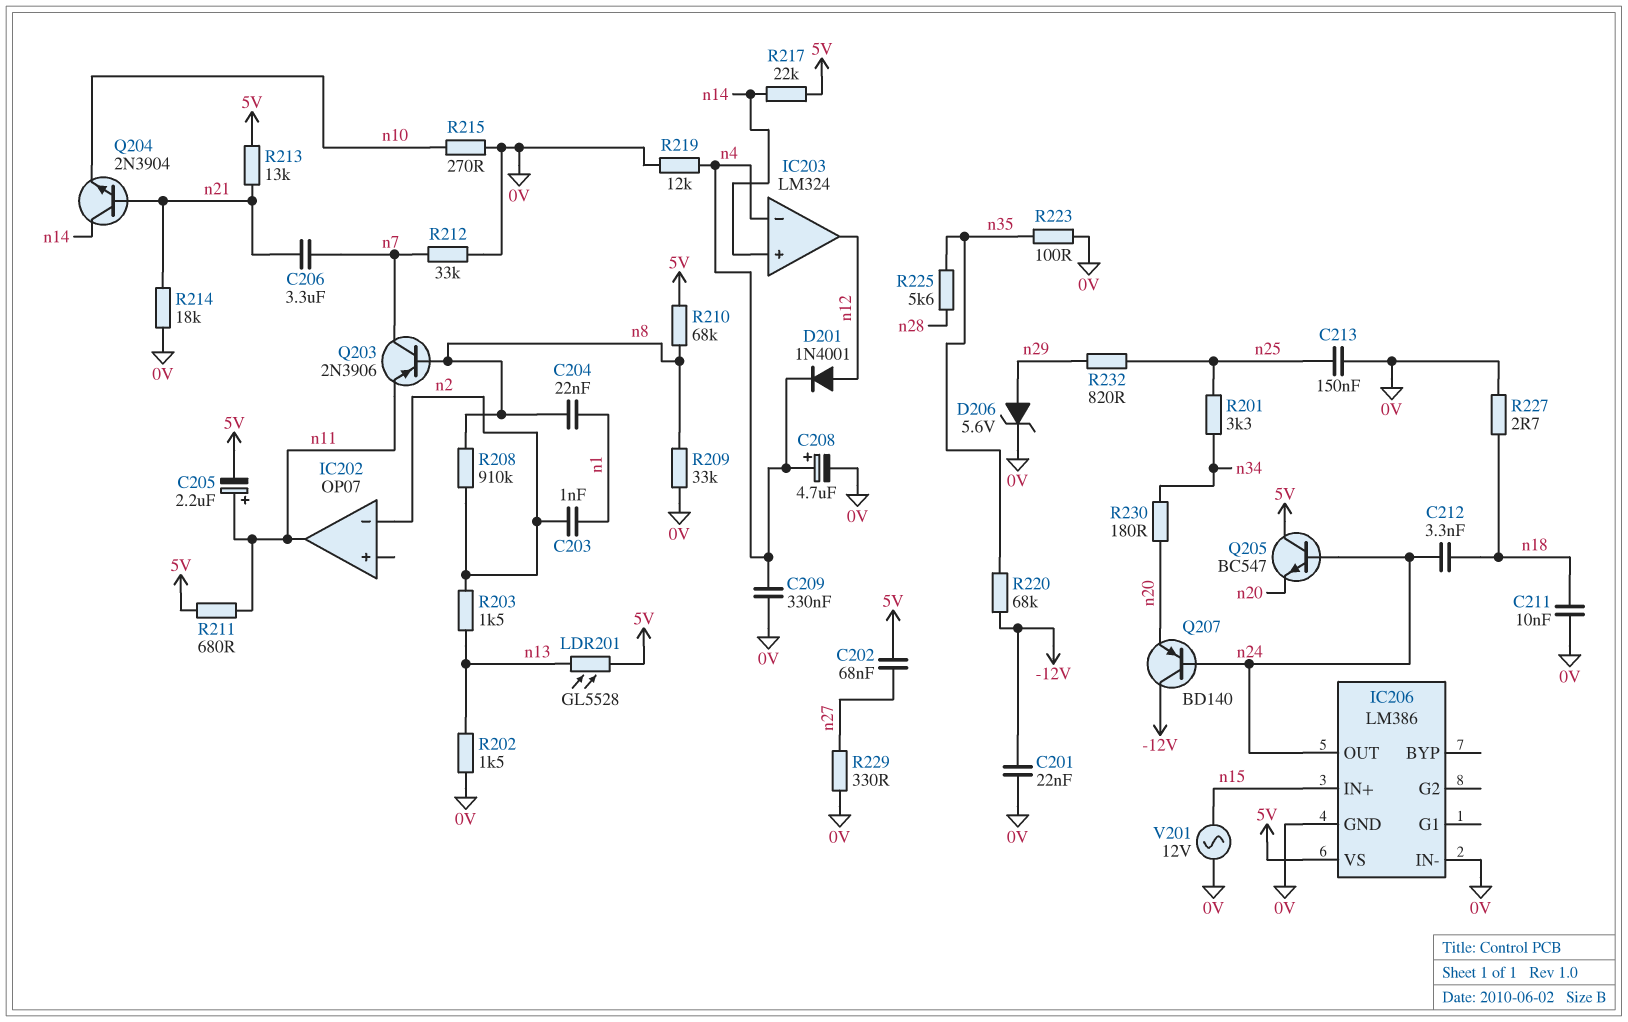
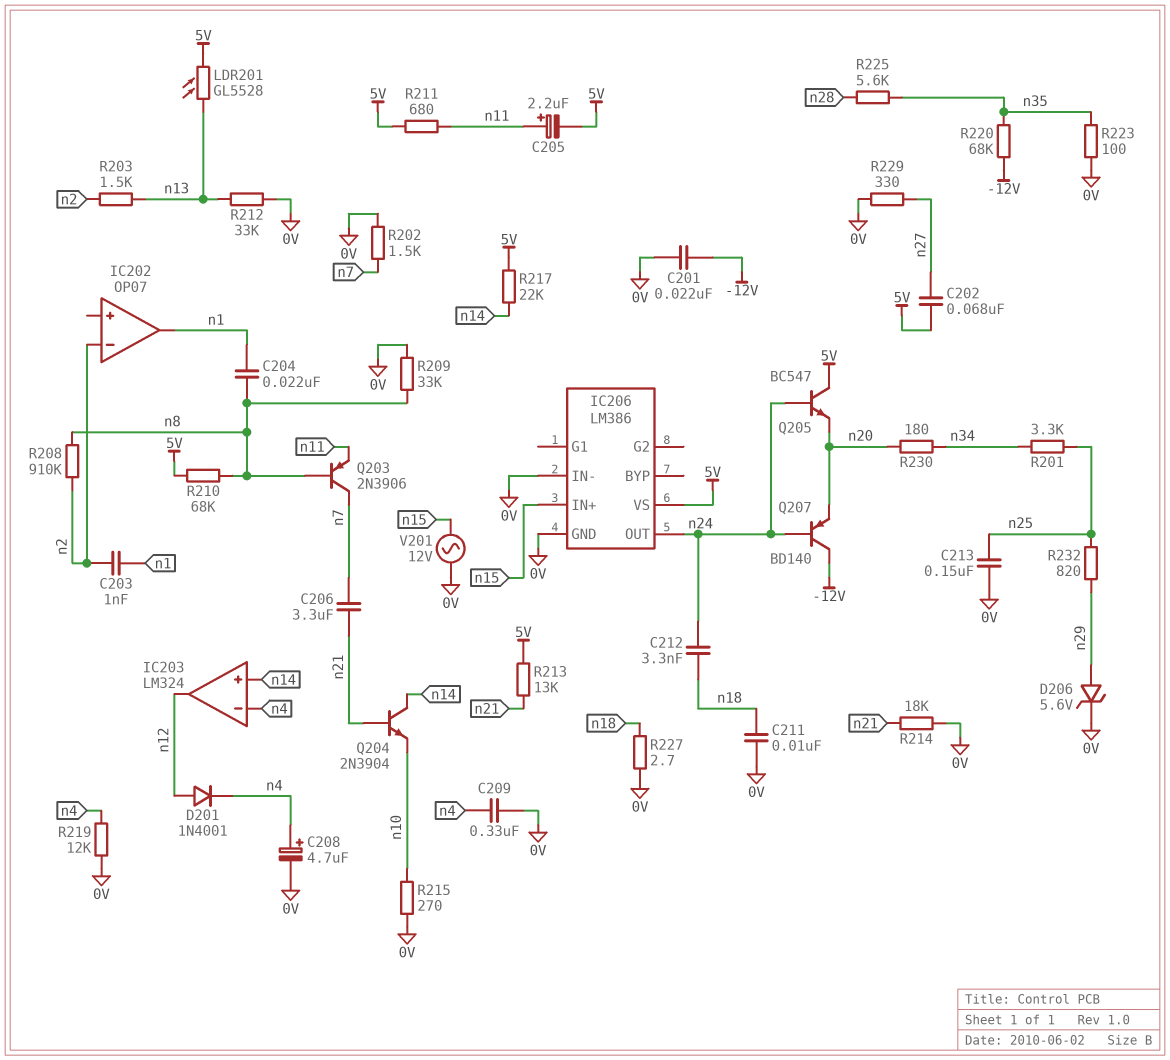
IC202 pin out: n11 -> n1
R202: 1.5k (0V, n13) -> 1.5k (0V, n7)
R212: 33k (0V, n7) -> 33k (0V, n13)

